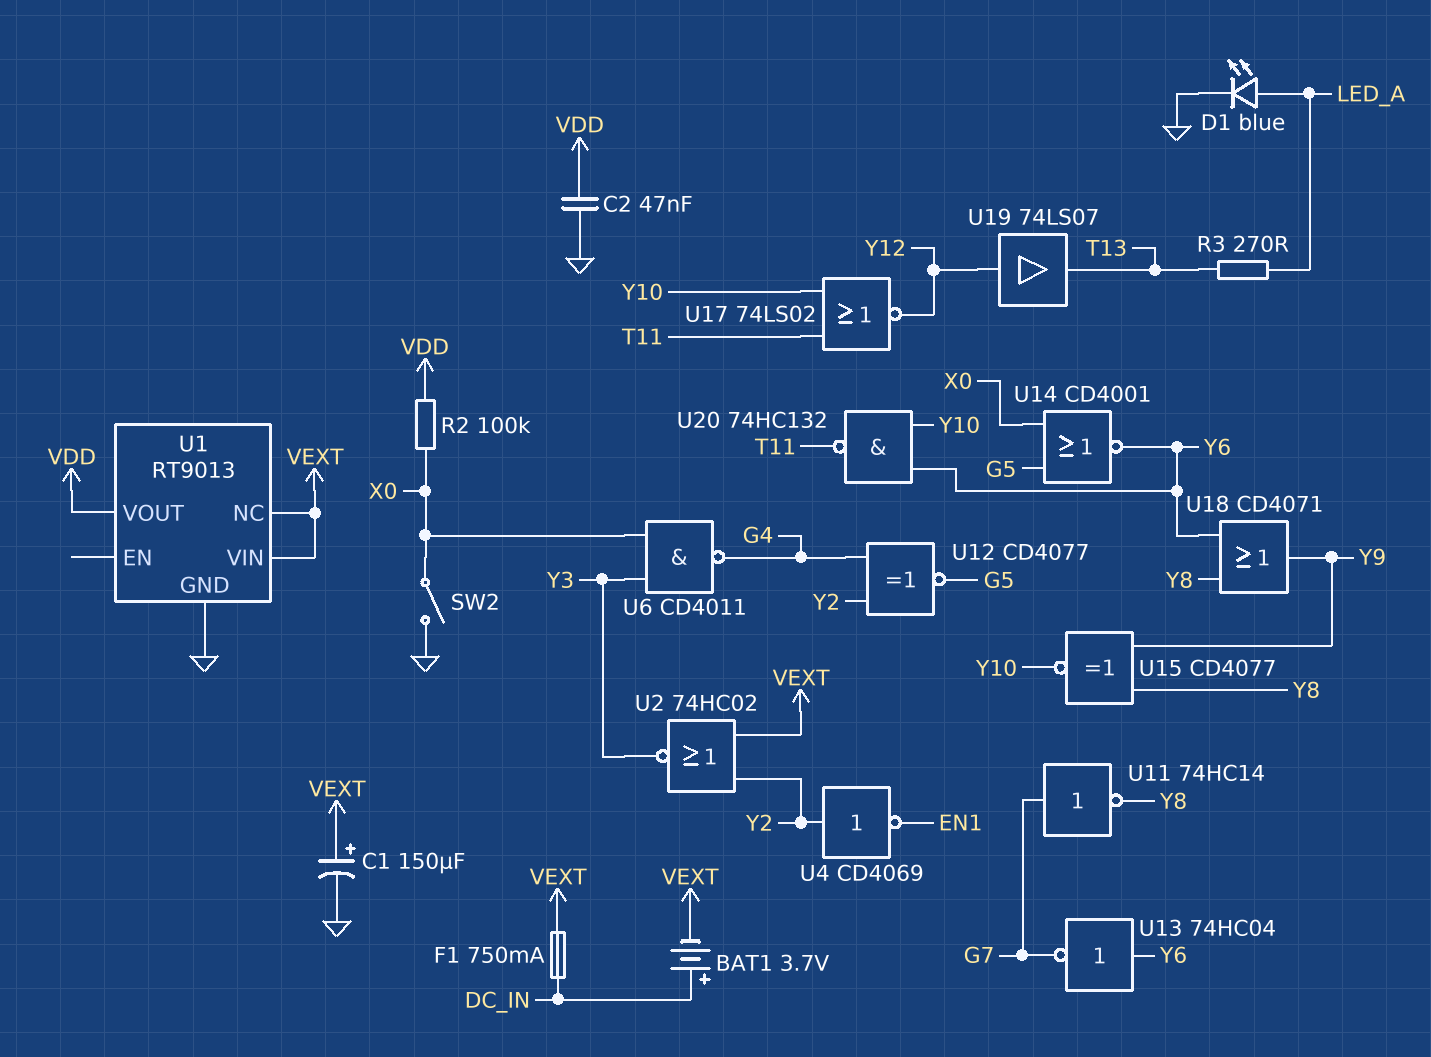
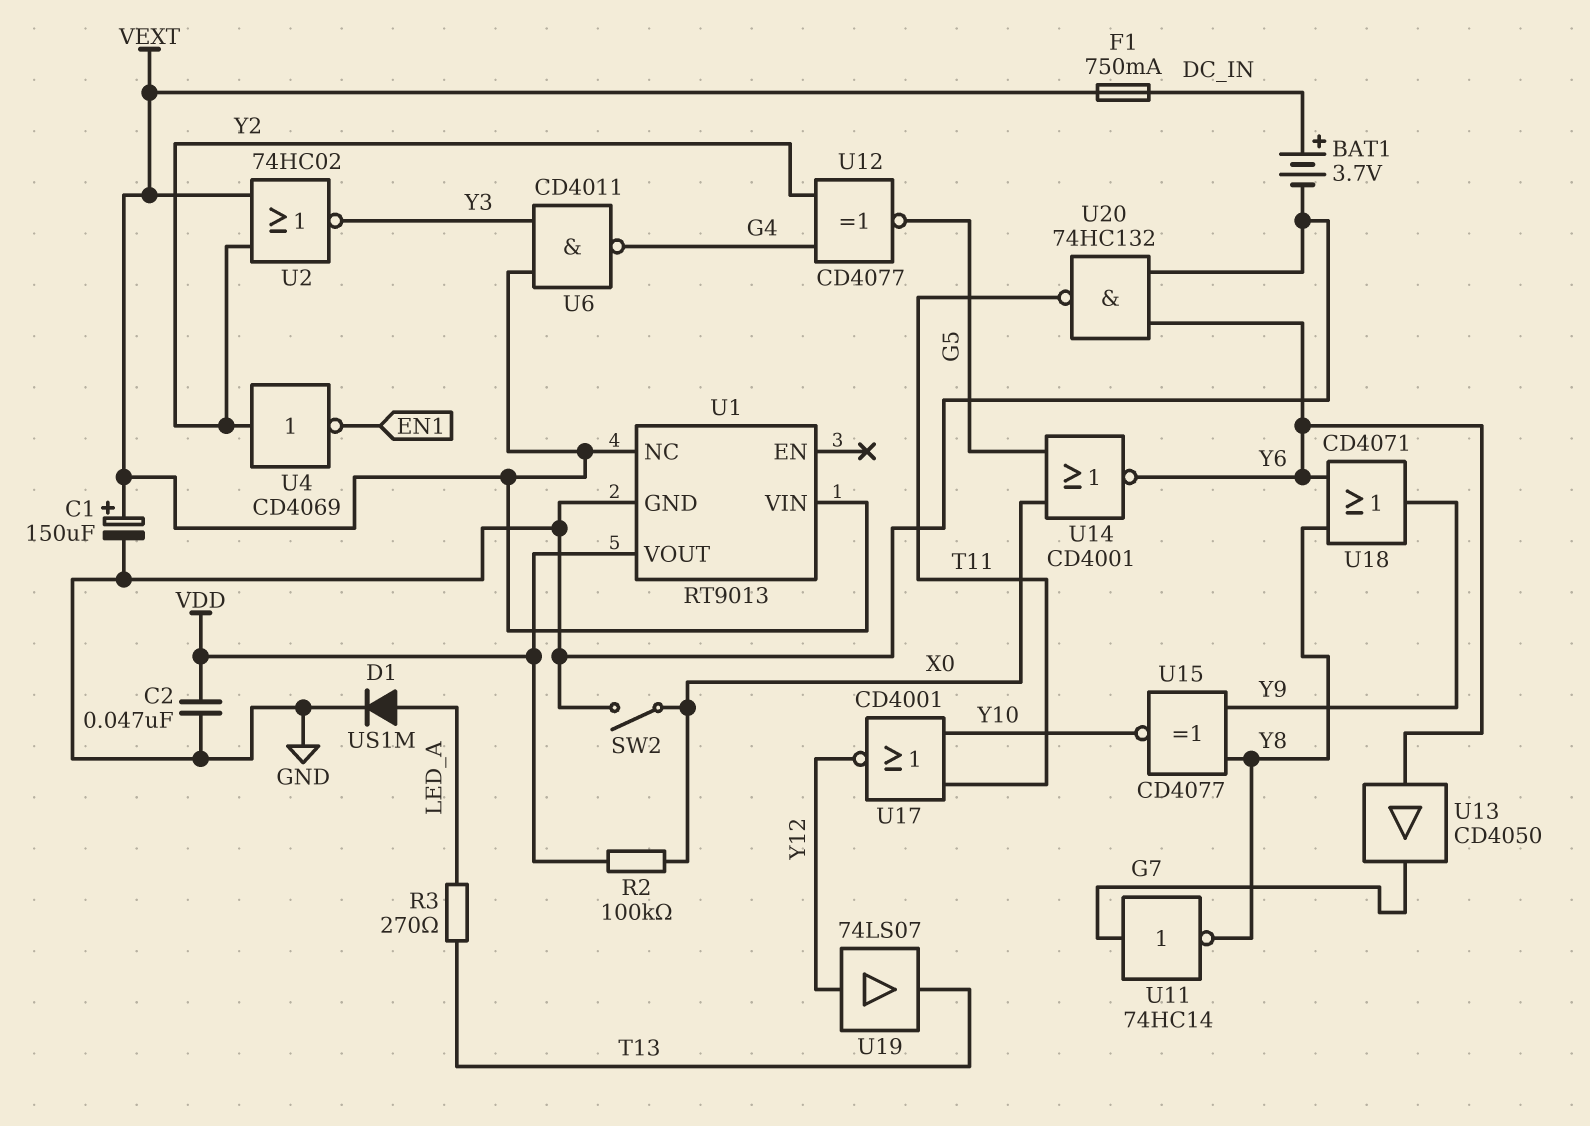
BAT1: 3.7V (plus DC_IN, minus VEXT) -> 3.7V (plus DC_IN, minus GND)
D1: LED blue (A LED_A, K GND) -> diode US1M (A LED_A, K GND)
U6: NAND CD4011 (in X0, in Y3, out G4) -> NAND CD4011 (in VEXT, in Y3, out G4)
U13: NOT 74HC04 (in Y6, out G7) -> buffer CD4050 (in Y6, out G7)
U17: NOR 74LS02 (in T11, in Y10, out Y12) -> NOR CD4001 (in T11, in Y10, out Y12)
U20: NAND 74HC132 (in Y6, in Y10, out T11) -> NAND 74HC132 (in GND, in Y6, out T11)

